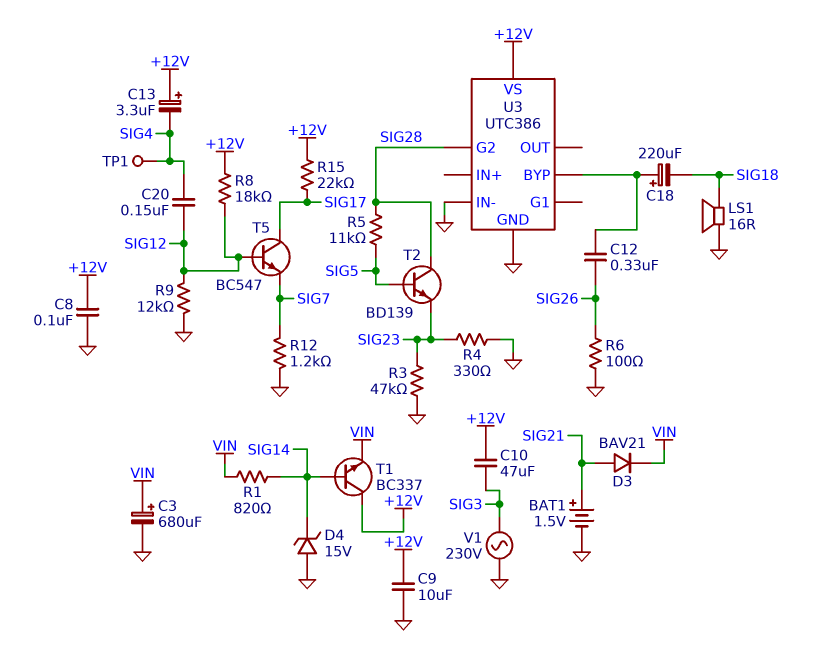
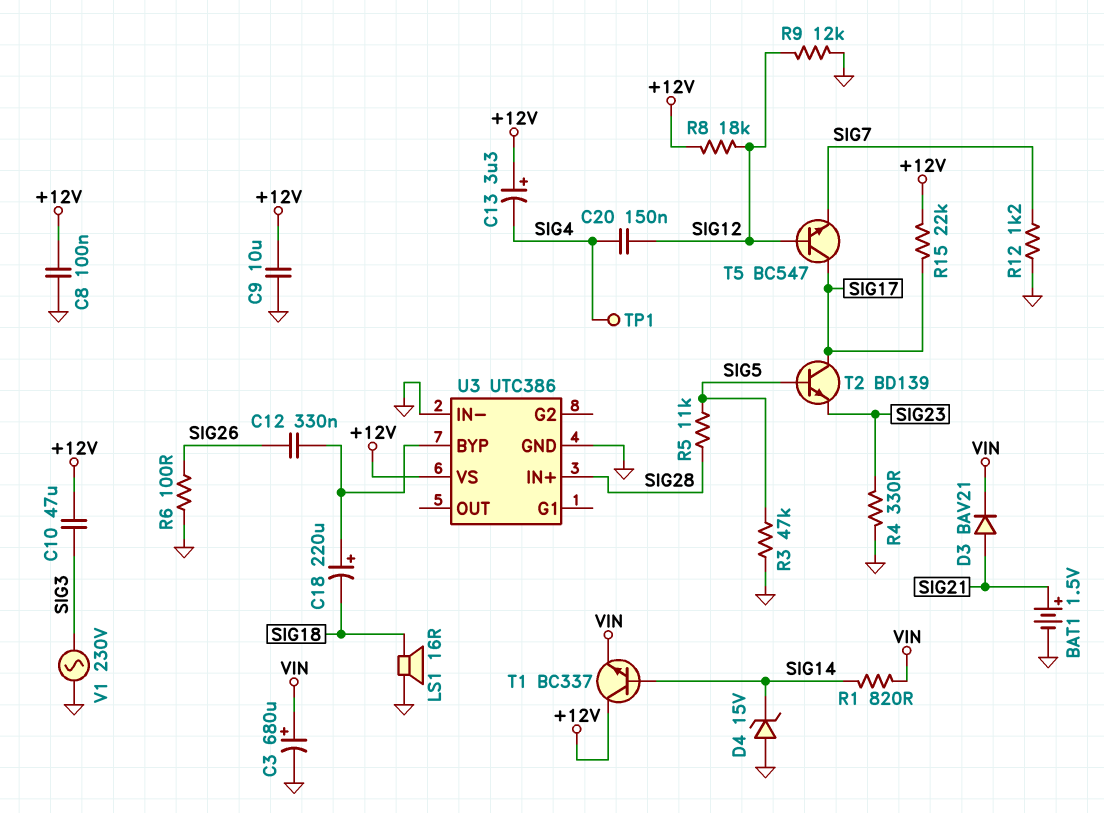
R3: 47k (GND, SIG23) -> 47k (GND, SIG5)
T2: NPN BD139 (B SIG5, C SIG28, E SIG23) -> NPN BD139 (B SIG5, C SIG17, E SIG23)
U3 pin G2: SIG28 -> none
U3 pin IN+: none -> SIG28

